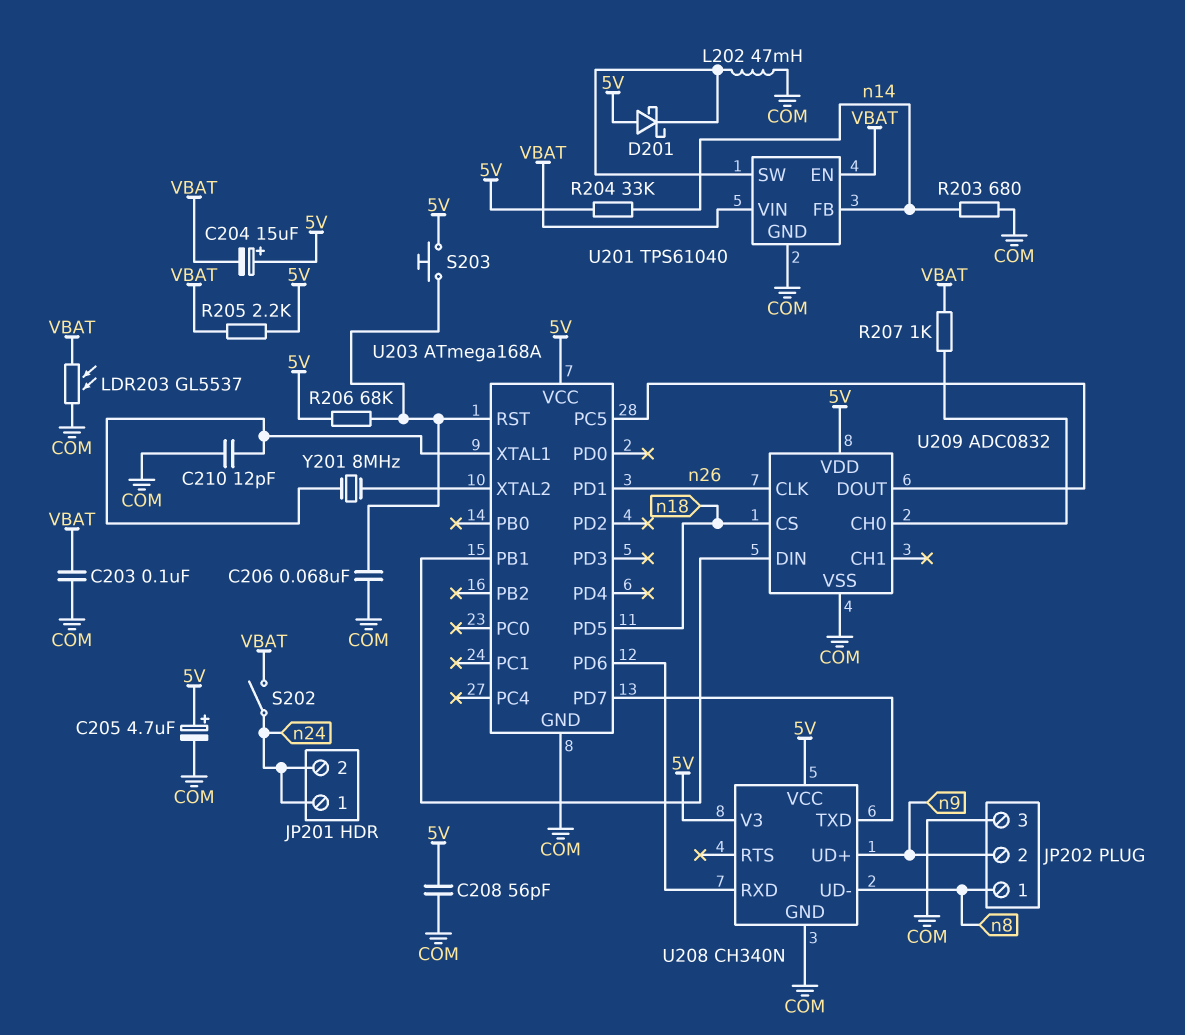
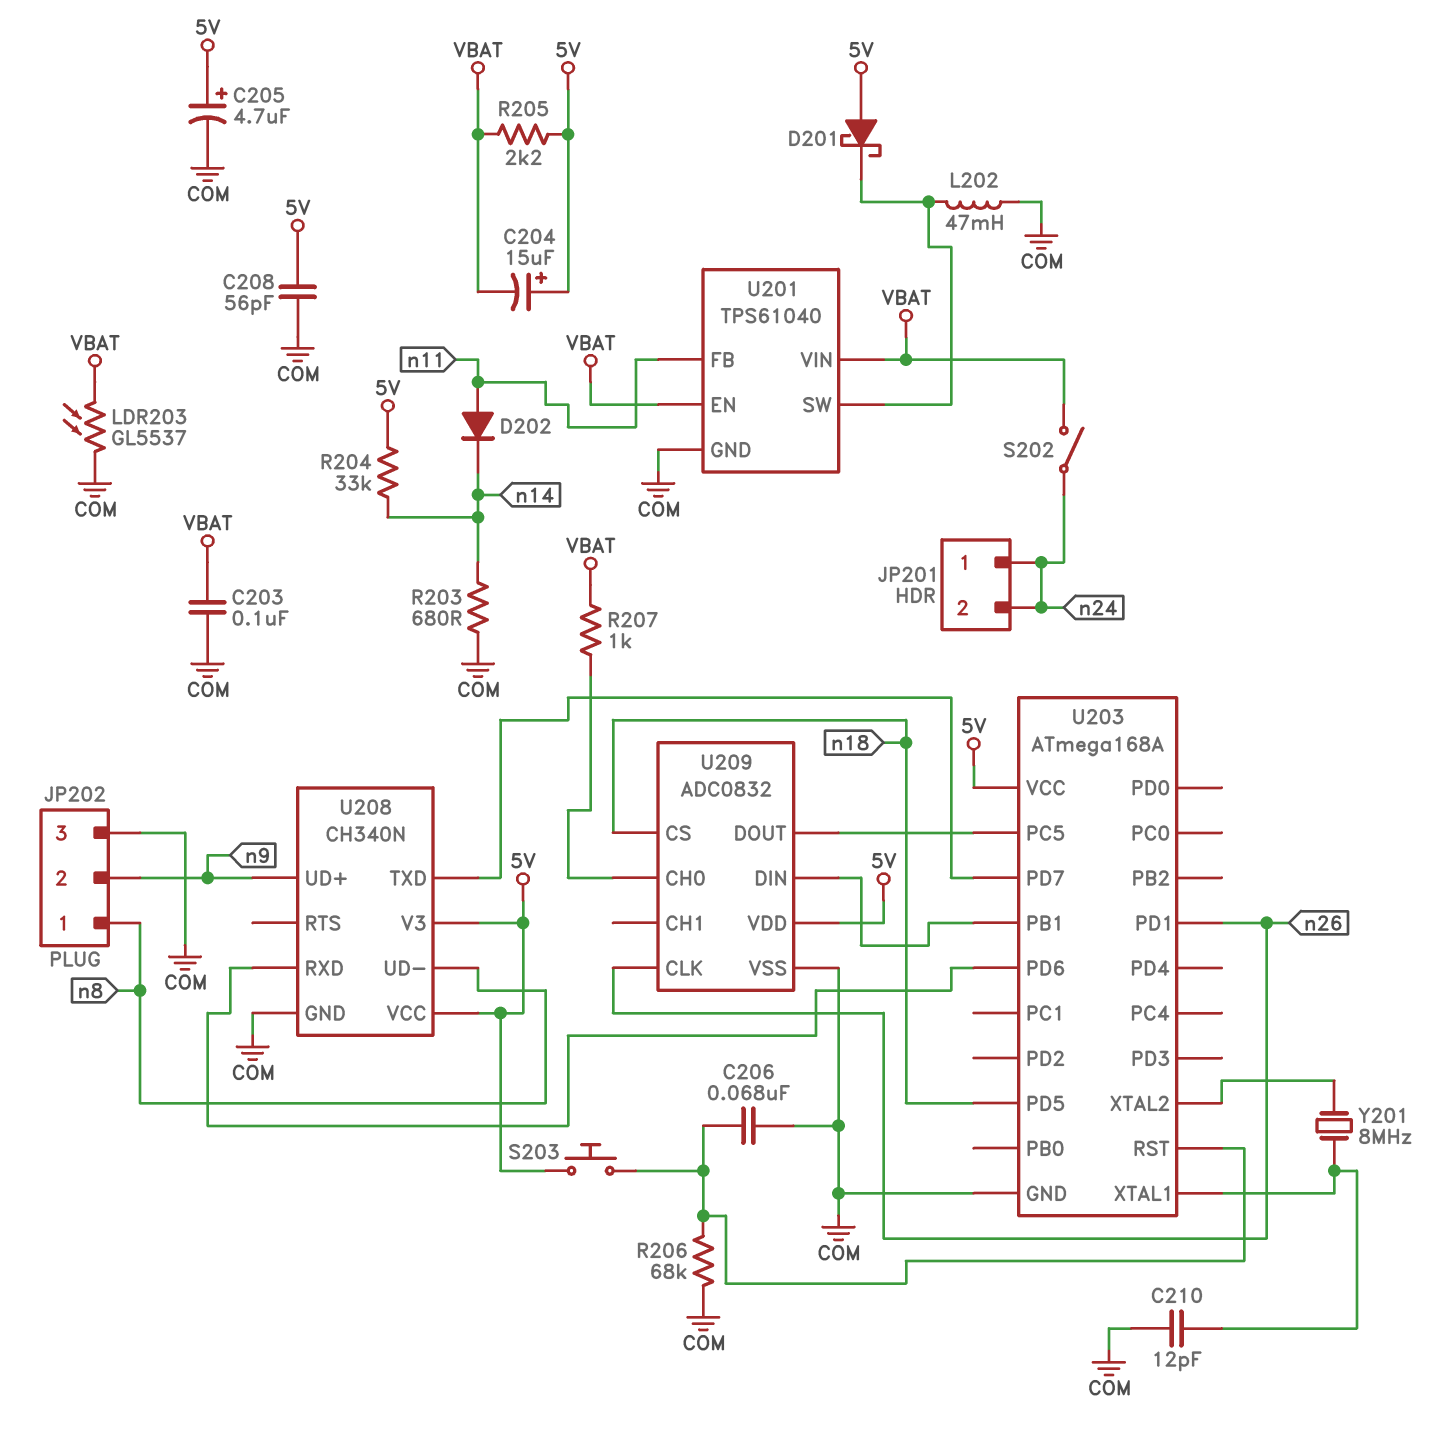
D202: none -> diode (A n11, K n14)
R206: 68k (5V, U203/RST) -> 68k (COM, U203/RST)
U201 pin FB: n14 -> n11

